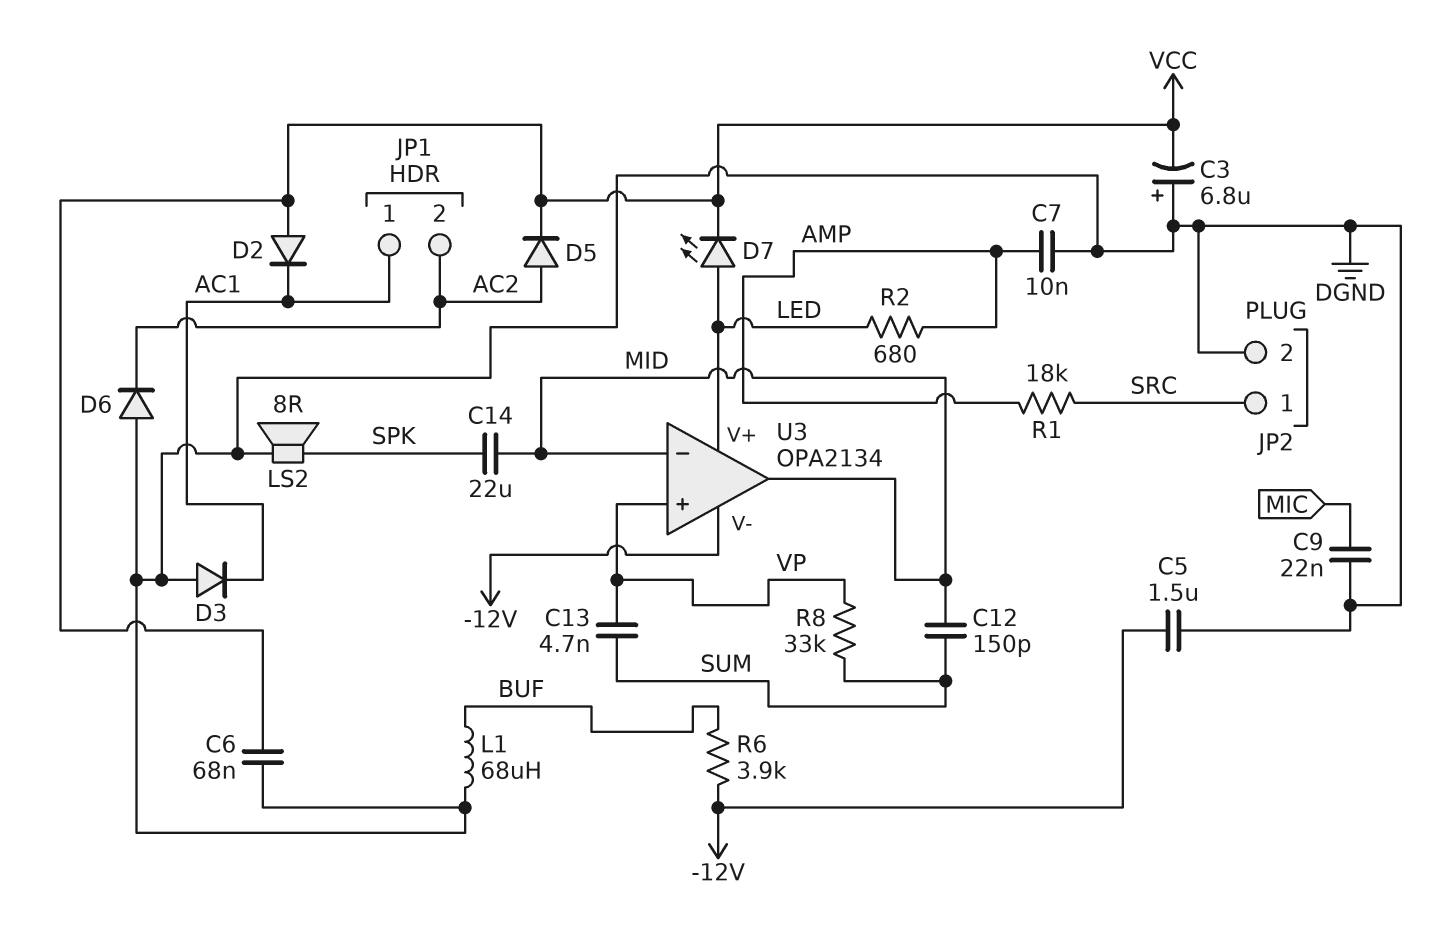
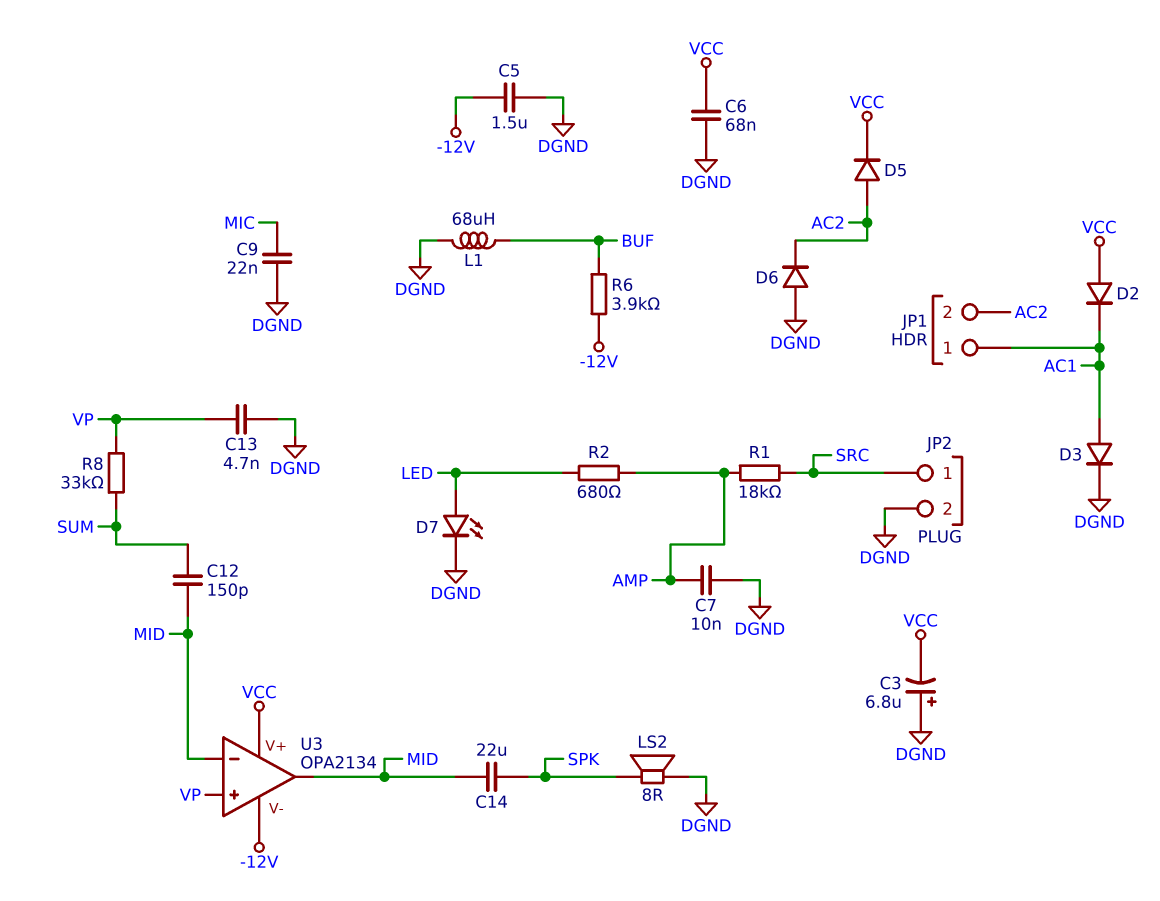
C13: 4.7nF (SUM, VP) -> 4.7nF (DGND, VP)
D3: diode (A DGND, K AC1) -> diode (A AC1, K DGND)
D7: LED (A LED, K VCC) -> LED (A LED, K DGND)
U3 pin V+: LED -> VCC

